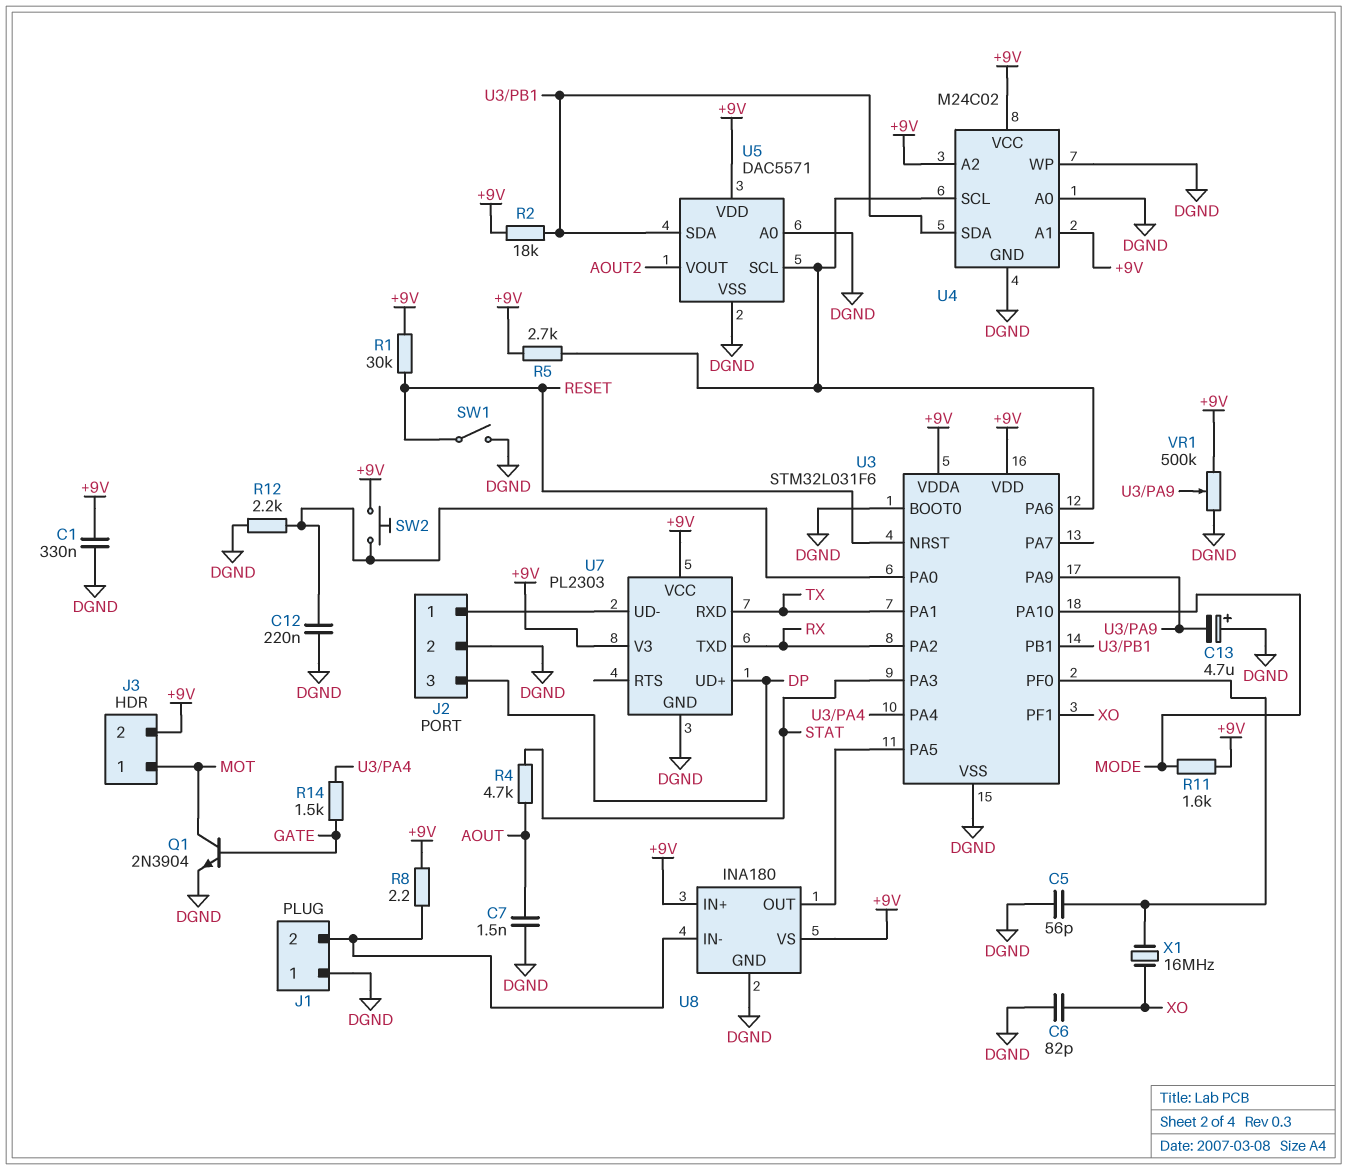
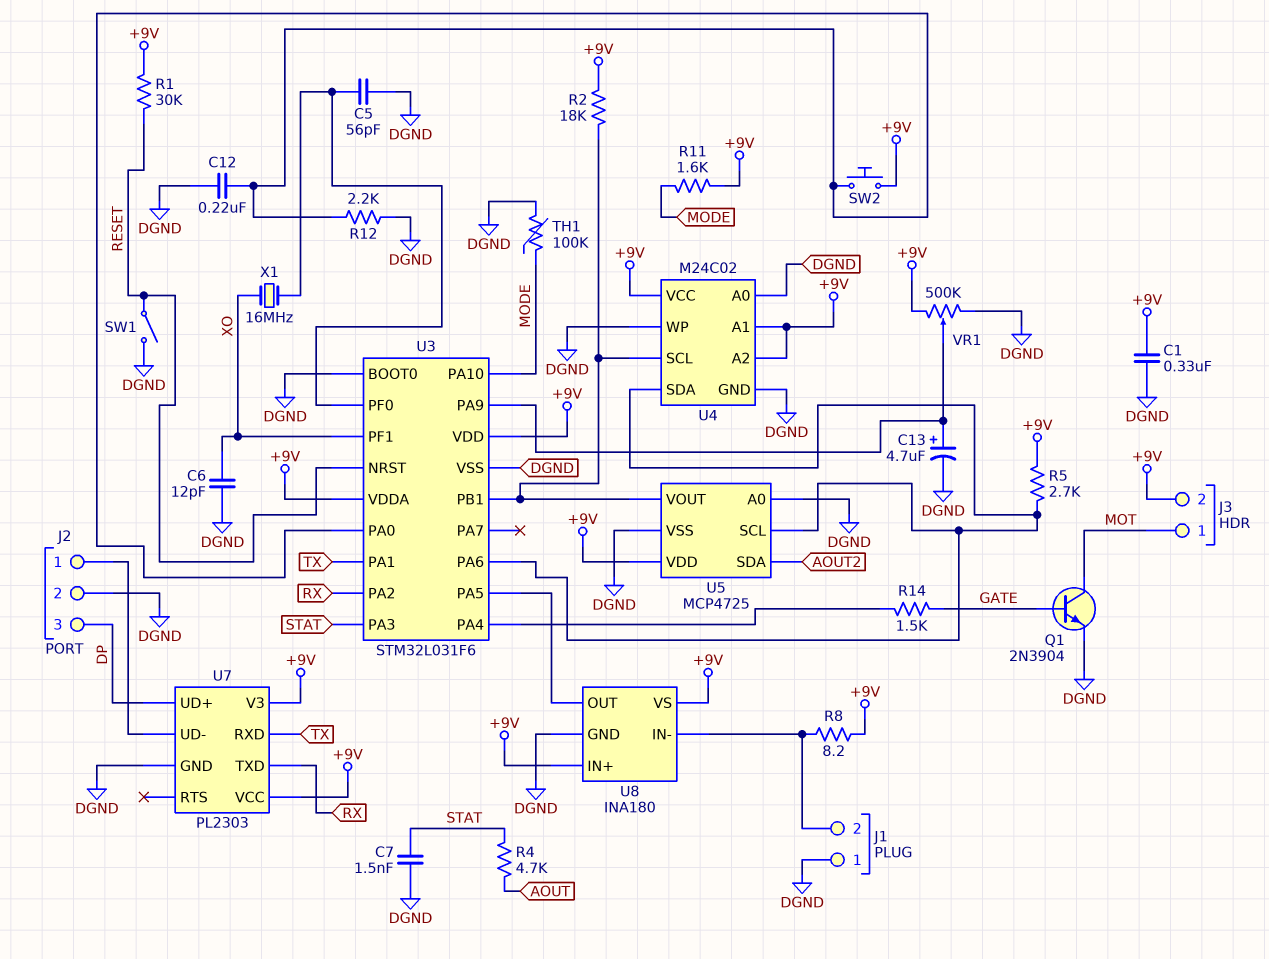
C6: 82pF (DGND, XO) -> 12pF (DGND, XO)
C7: 1.5nF (AOUT, DGND) -> 1.5nF (DGND, STAT)
C13: 4.7uF (plus DGND, minus U3/PA9) -> 4.7uF (plus U3/PA9, minus DGND)
R8: 2.2 (+9V, J1/2) -> 8.2 (+9V, J1/2)
TH1: none -> 100k (DGND, MODE)
U4 pin SCL: U3/PA6 -> U3/PB1
U4 pin SDA: U3/PB1 -> U3/PA6
U5: DAC5571 -> MCP4725
U5 pin SDA: U3/PB1 -> AOUT2
U5 pin VOUT: AOUT2 -> U3/PB1

